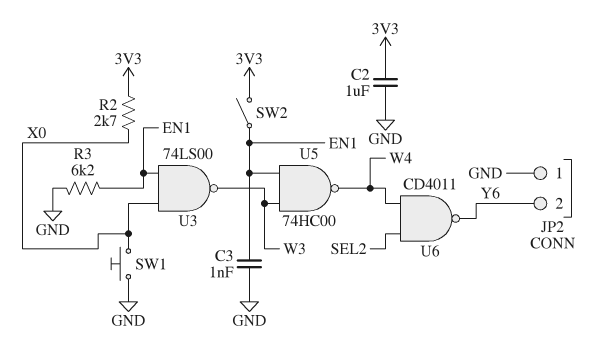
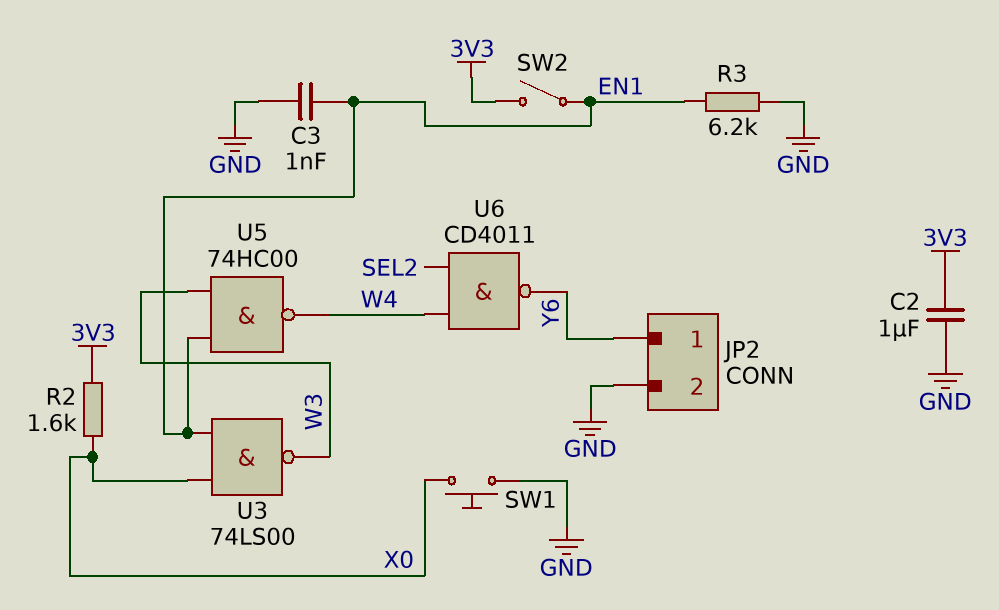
JP2 pin 1: GND -> Y6
JP2 pin 2: Y6 -> GND
R2: 2.7k (3V3, X0) -> 1.6k (3V3, X0)

